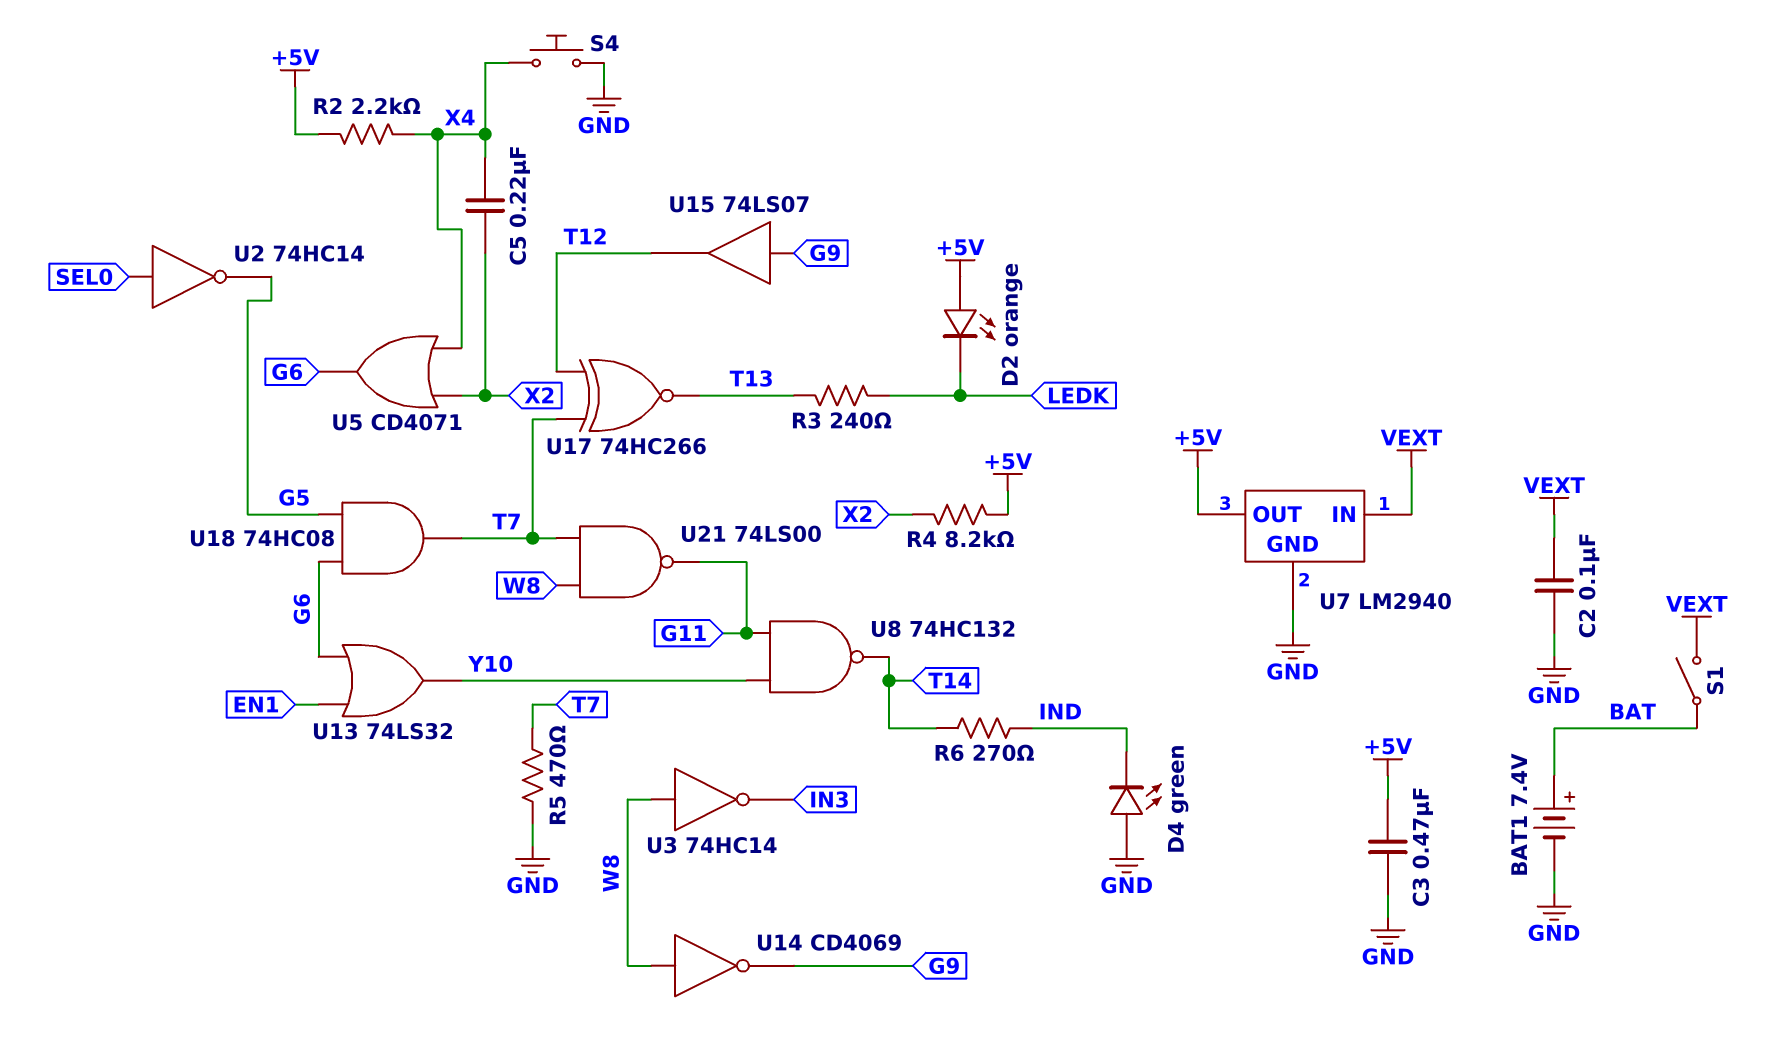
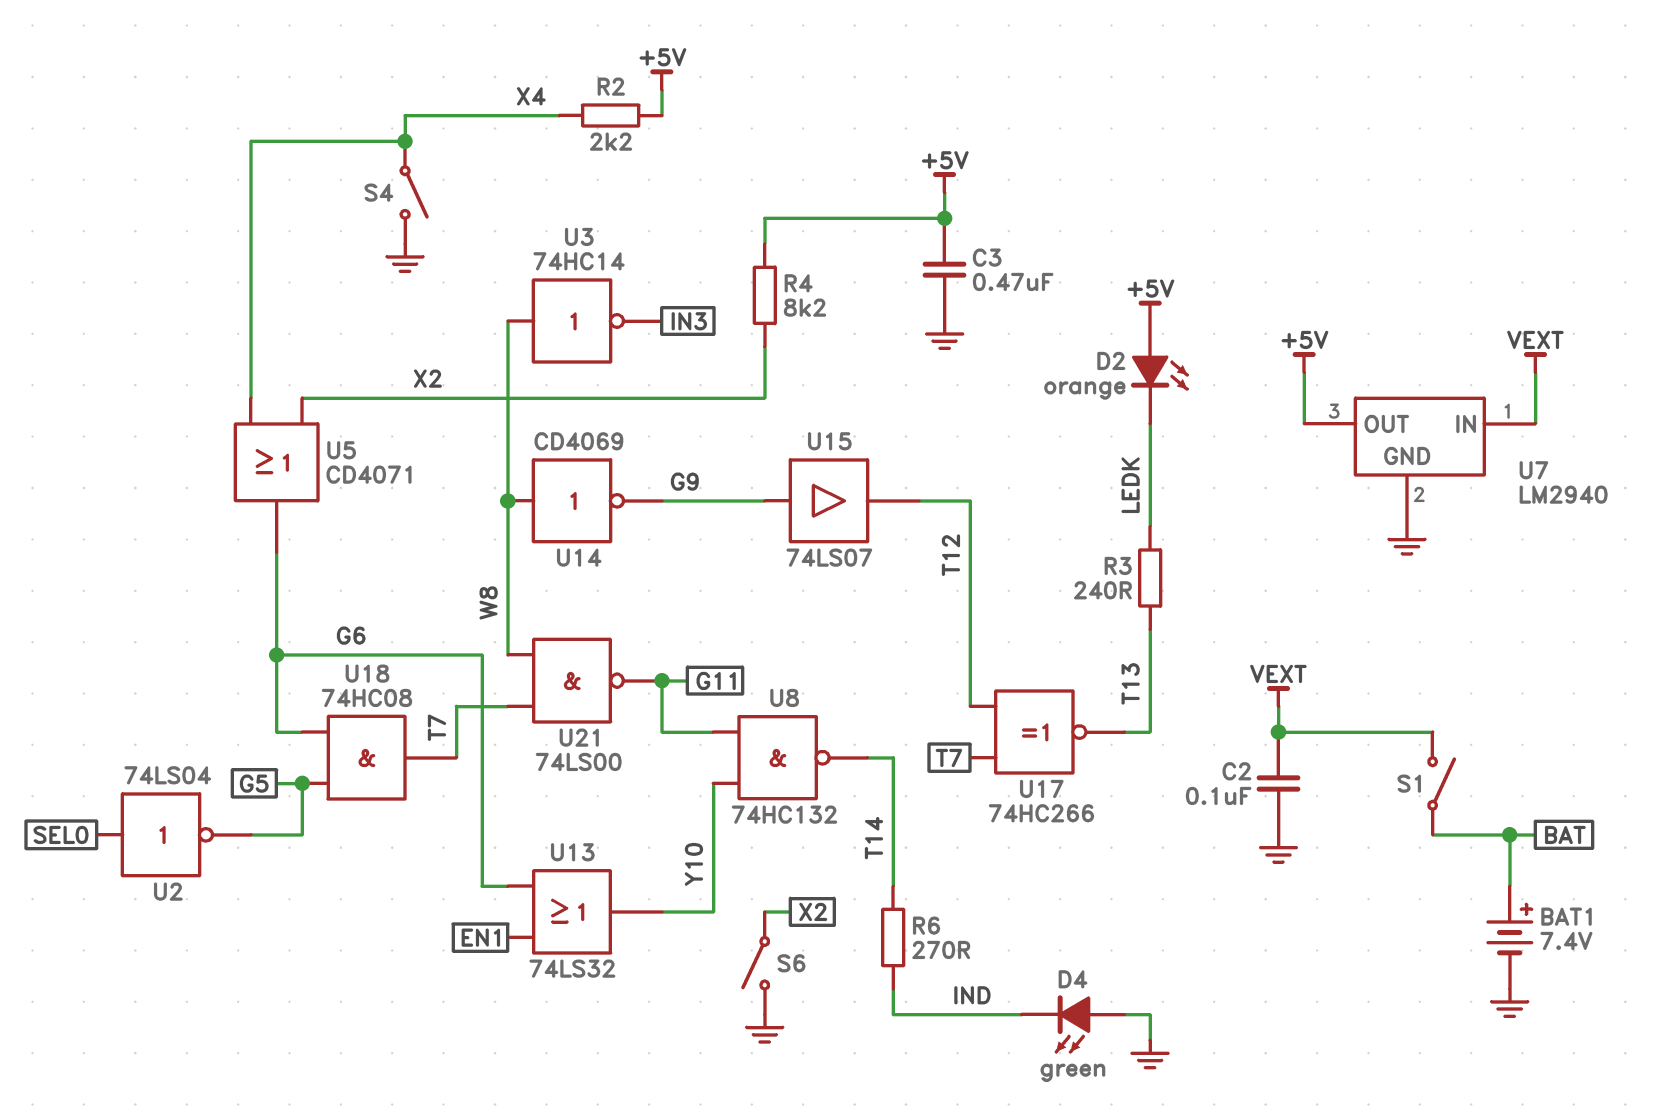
C5: 220nF (X2, X4) -> none
R5: 470 (GND, T7) -> none
S4: button (GND, X4) -> switch (GND, X4)
S6: none -> switch (GND, X2)
U2: NOT 74HC14 (in SEL0, out G5) -> NOT 74LS04 (in SEL0, out G5)

